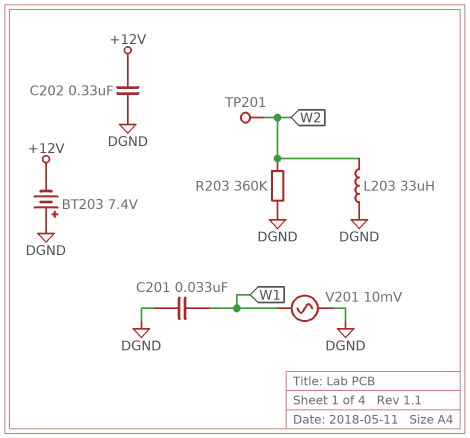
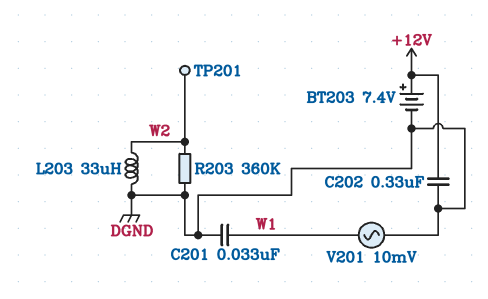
BT203: 7.4V (plus DGND, minus +12V) -> 7.4V (plus +12V, minus DGND)

